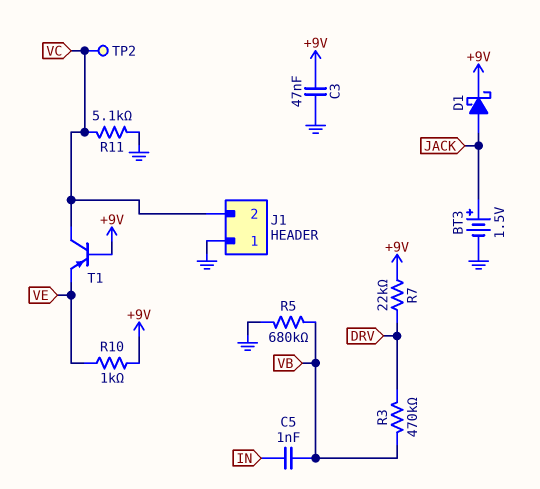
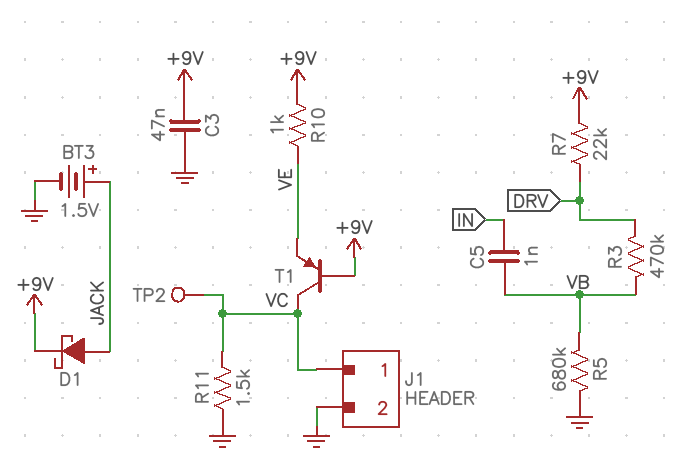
J1 pin 1: GND -> VC
J1 pin 2: VC -> GND
R11: 5.1k (GND, VC) -> 1.5k (GND, VC)

